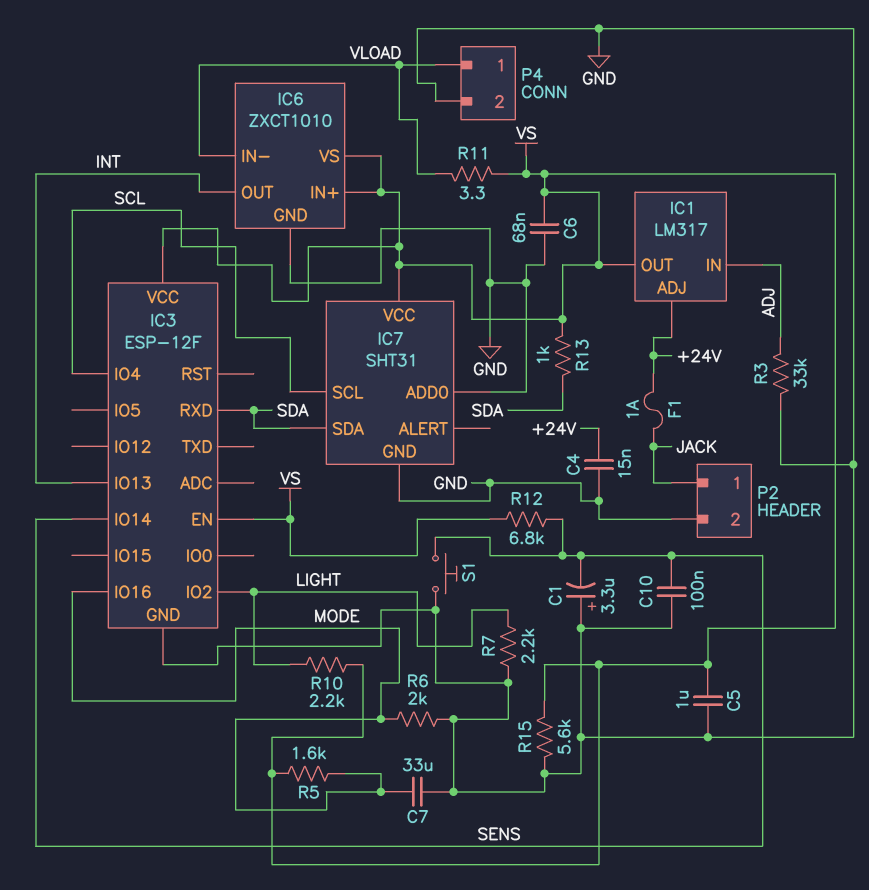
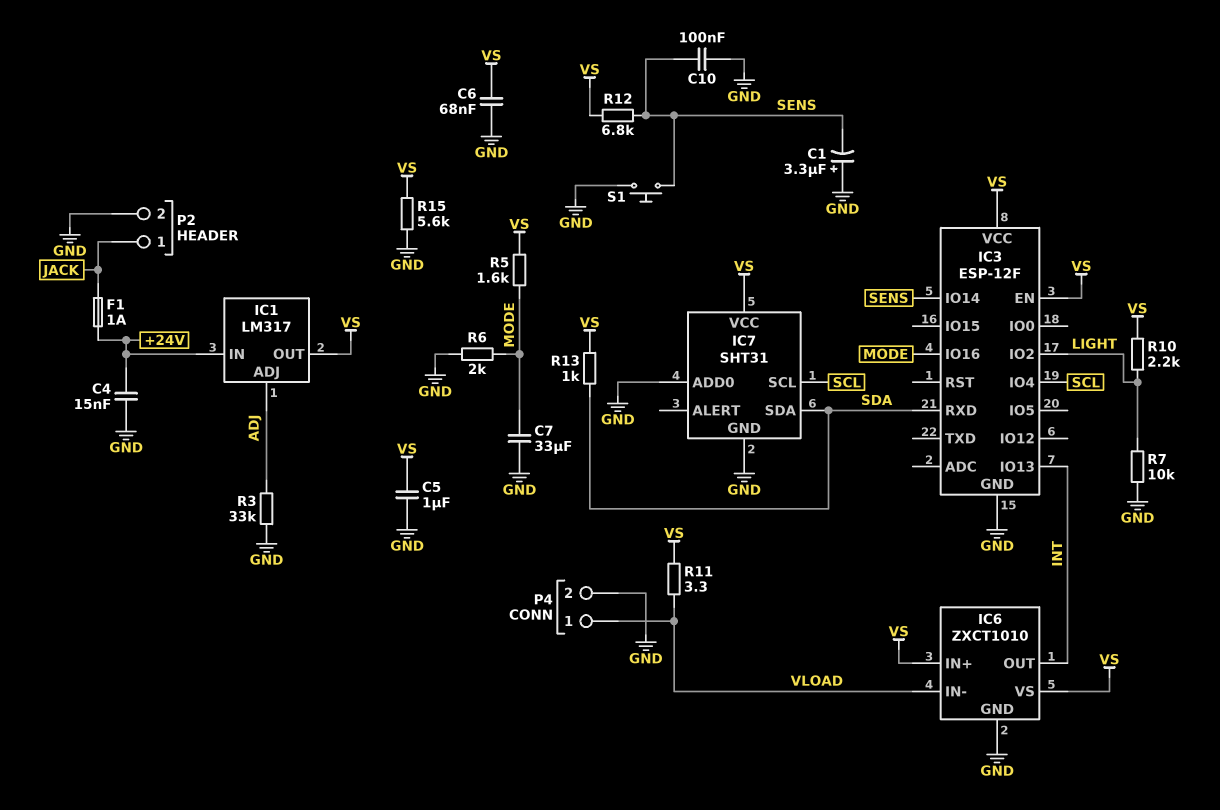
IC1 pin ADJ: +24V -> ADJ
IC1 pin IN: ADJ -> +24V
R7: 2.2k (GND, LIGHT) -> 10k (GND, LIGHT)

